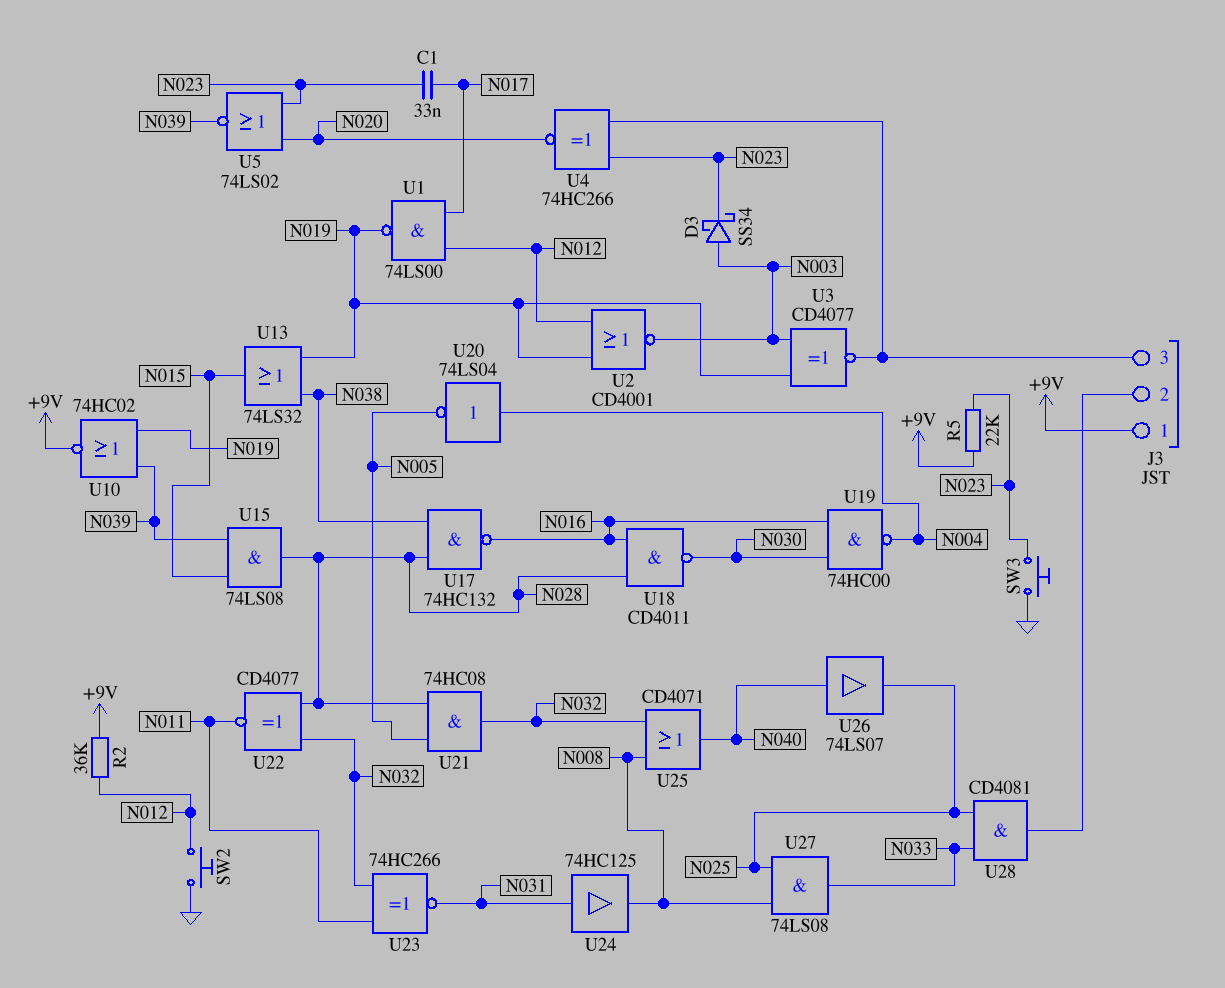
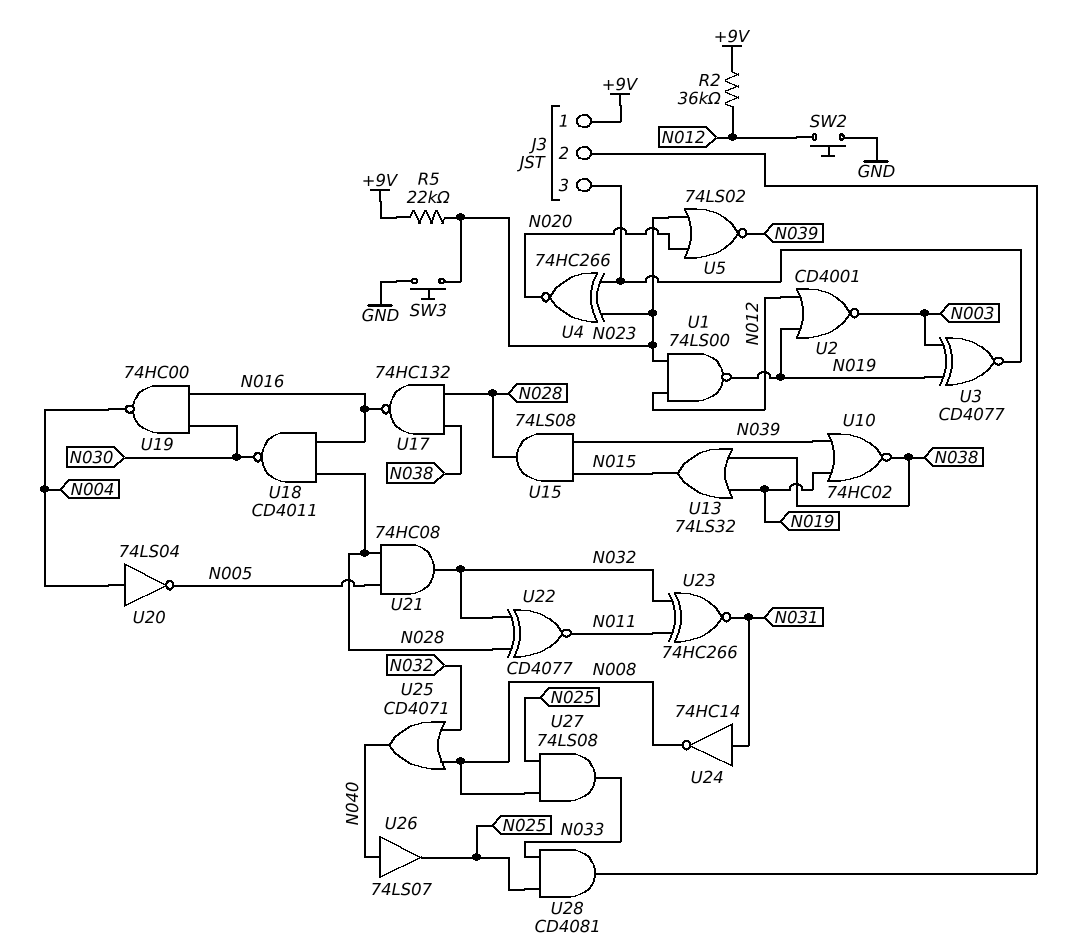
C1: 33nF (N017, N023) -> none
D3: schottky SS34 (A N003, K N023) -> none
U1: NAND 74LS00 (in N012, in N017, out N019) -> NAND 74LS00 (in N012, in N023, out N019)
U10: NOR 74HC02 (in N019, in N039, out +9V) -> NOR 74HC02 (in N019, in N039, out N038)
U24: buffer 74HC125 (in N031, out N008) -> NOT 74HC14 (in N031, out N008)

